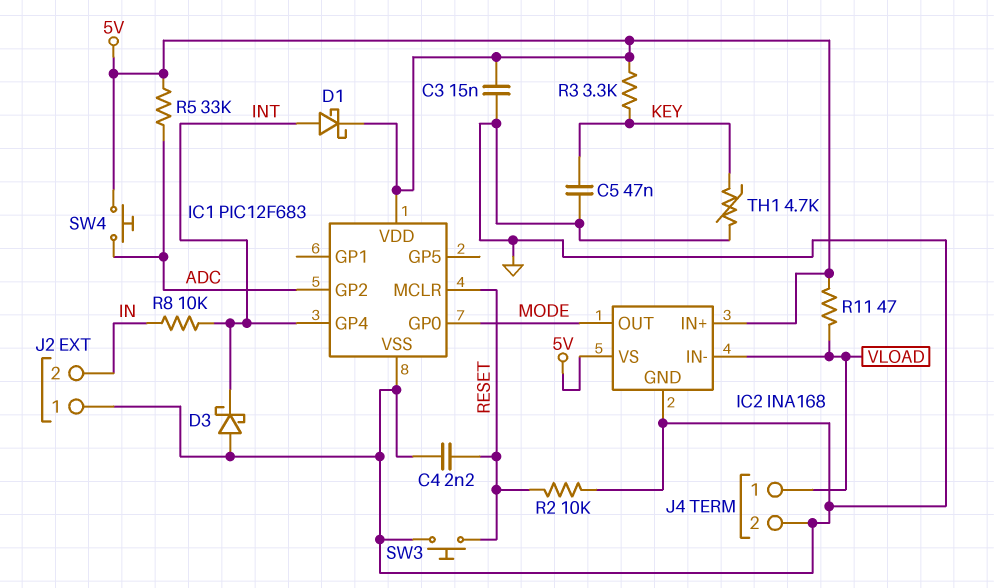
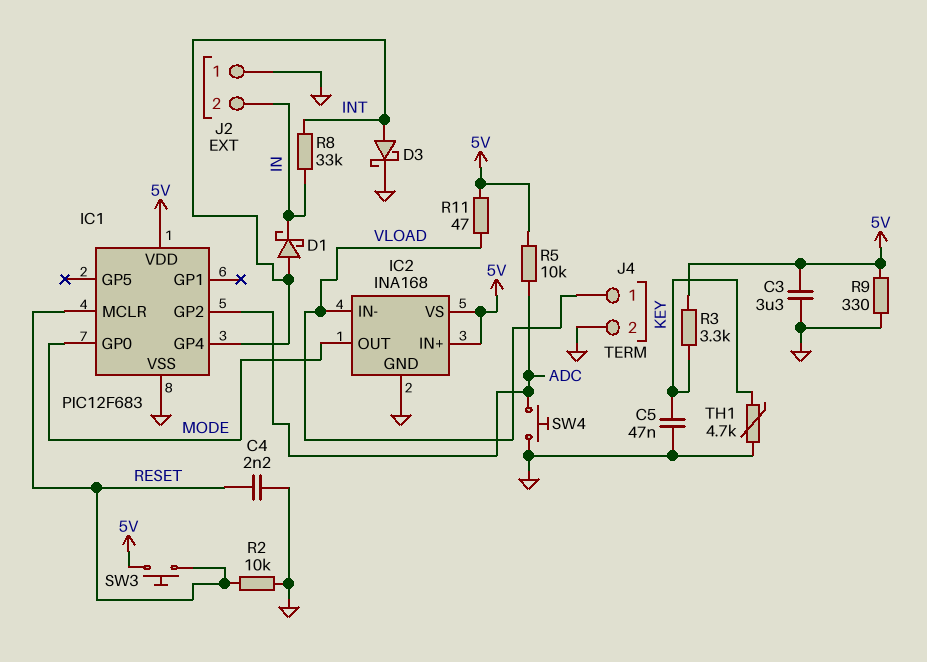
C3: 15nF (5V, GND) -> 3.3uF (5V, GND)
D1: schottky (A INT, K 5V) -> schottky (A INT, K IN)
D3: schottky (A GND, K INT) -> schottky (A INT, K GND)
R5: 33k (5V, ADC) -> 10k (5V, ADC)
R8: 10k (IN, INT) -> 33k (IN, INT)
R9: none -> 330 (5V, GND)
SW3: button (GND, RESET) -> button (5V, RESET)
SW4: button (5V, ADC) -> button (ADC, GND)

